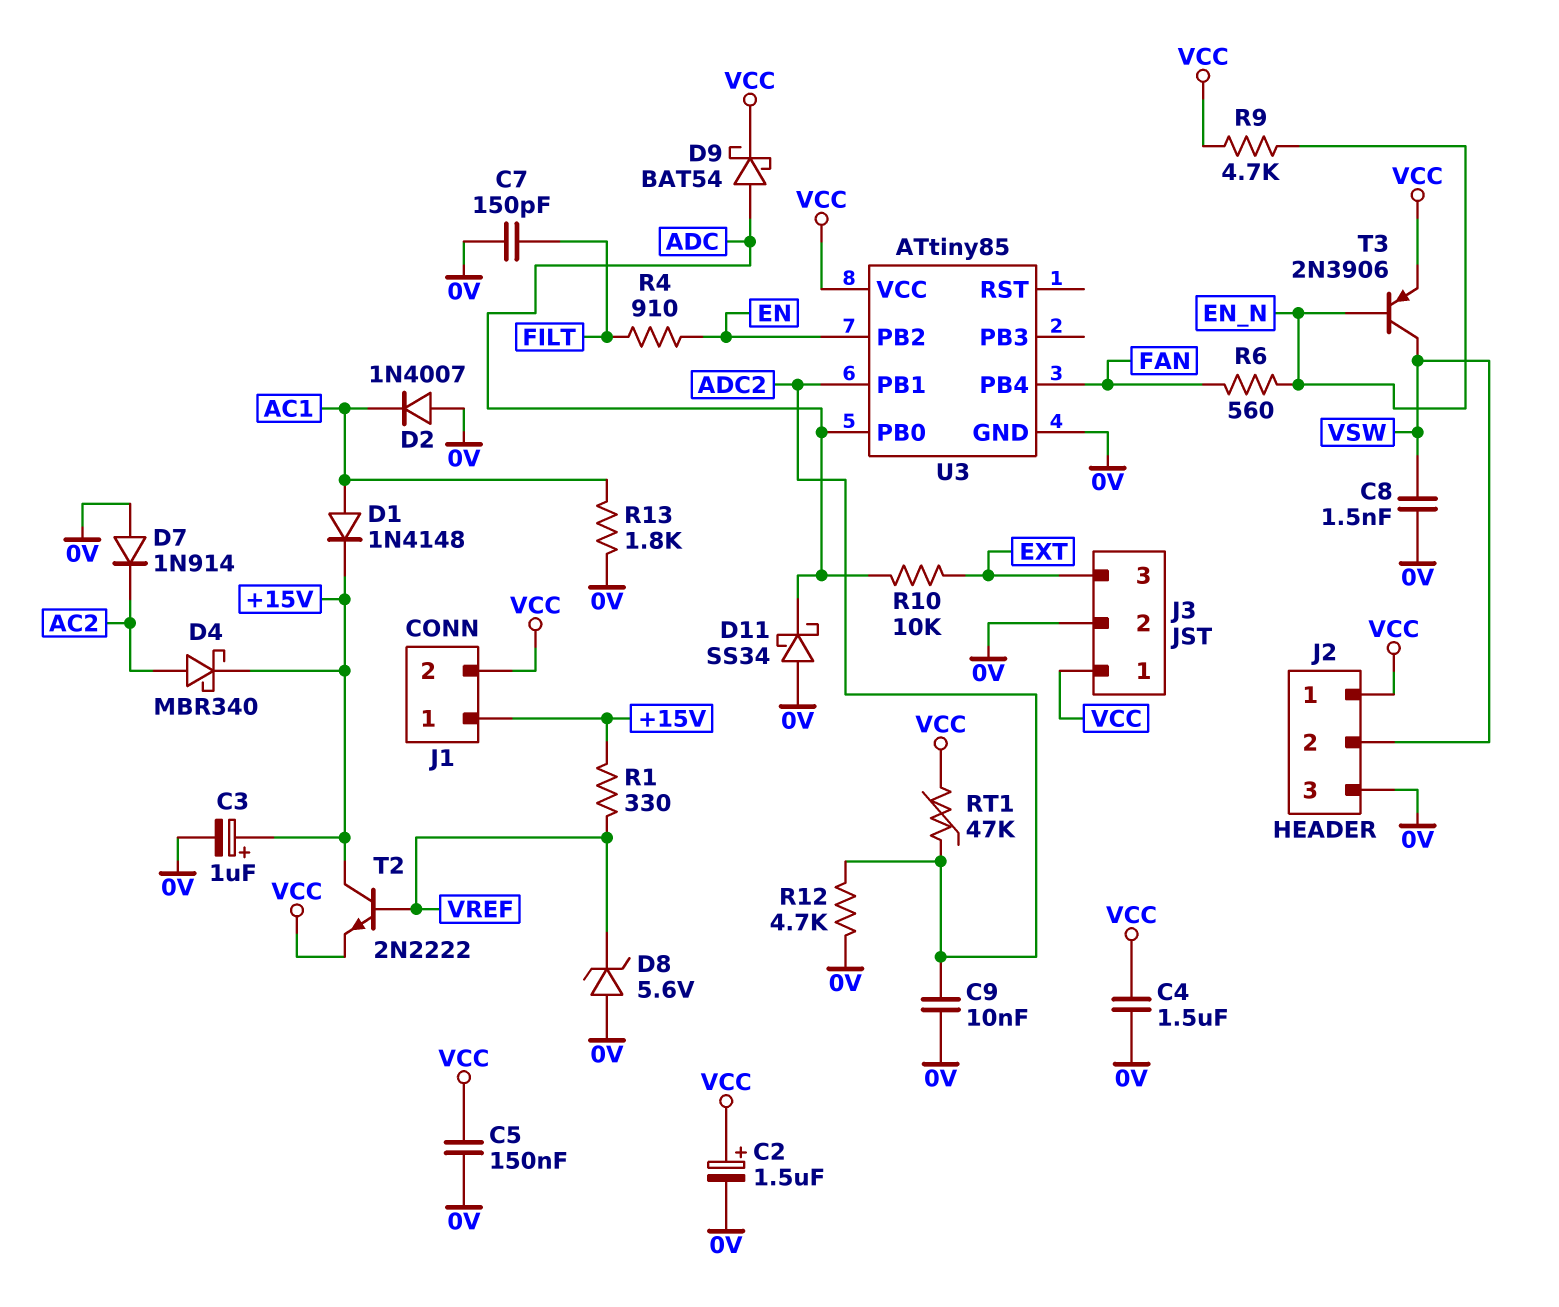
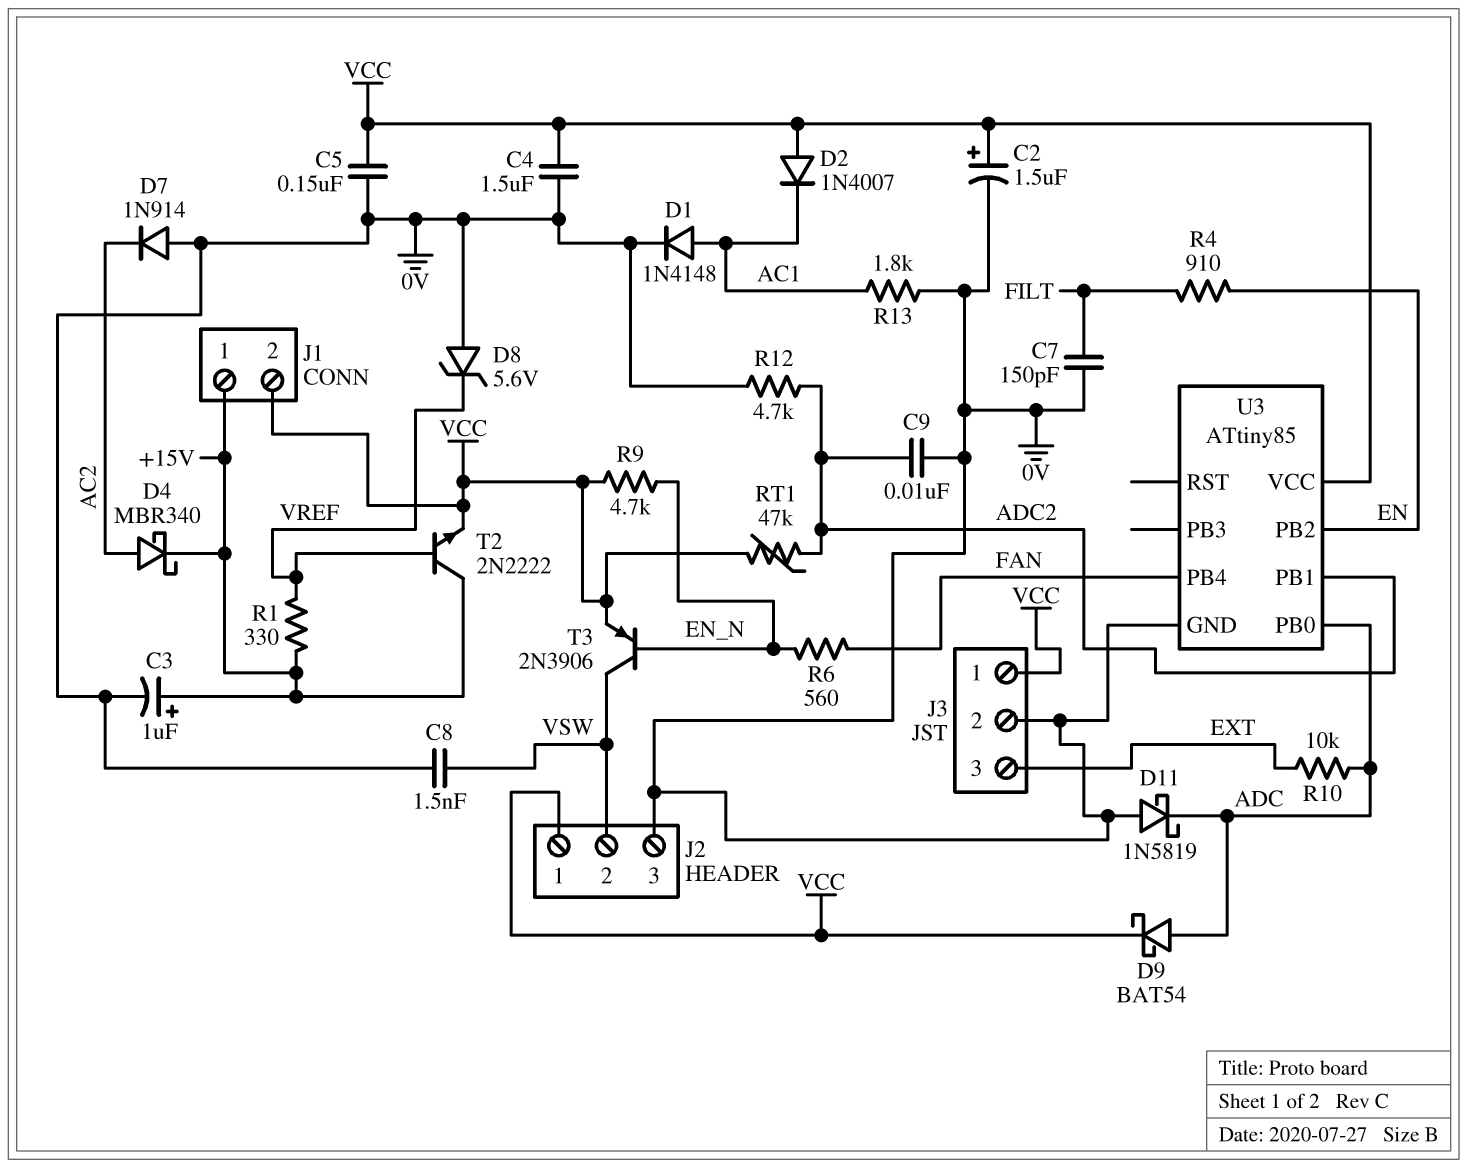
D1: diode 1N4148 (A AC1, K +15V) -> diode 1N4148 (A AC1, K 0V)
D2: diode 1N4007 (A 0V, K AC1) -> diode 1N4007 (A VCC, K AC1)
D11: schottky SS34 (A 0V, K ADC) -> schottky 1N5819 (A 0V, K ADC)

